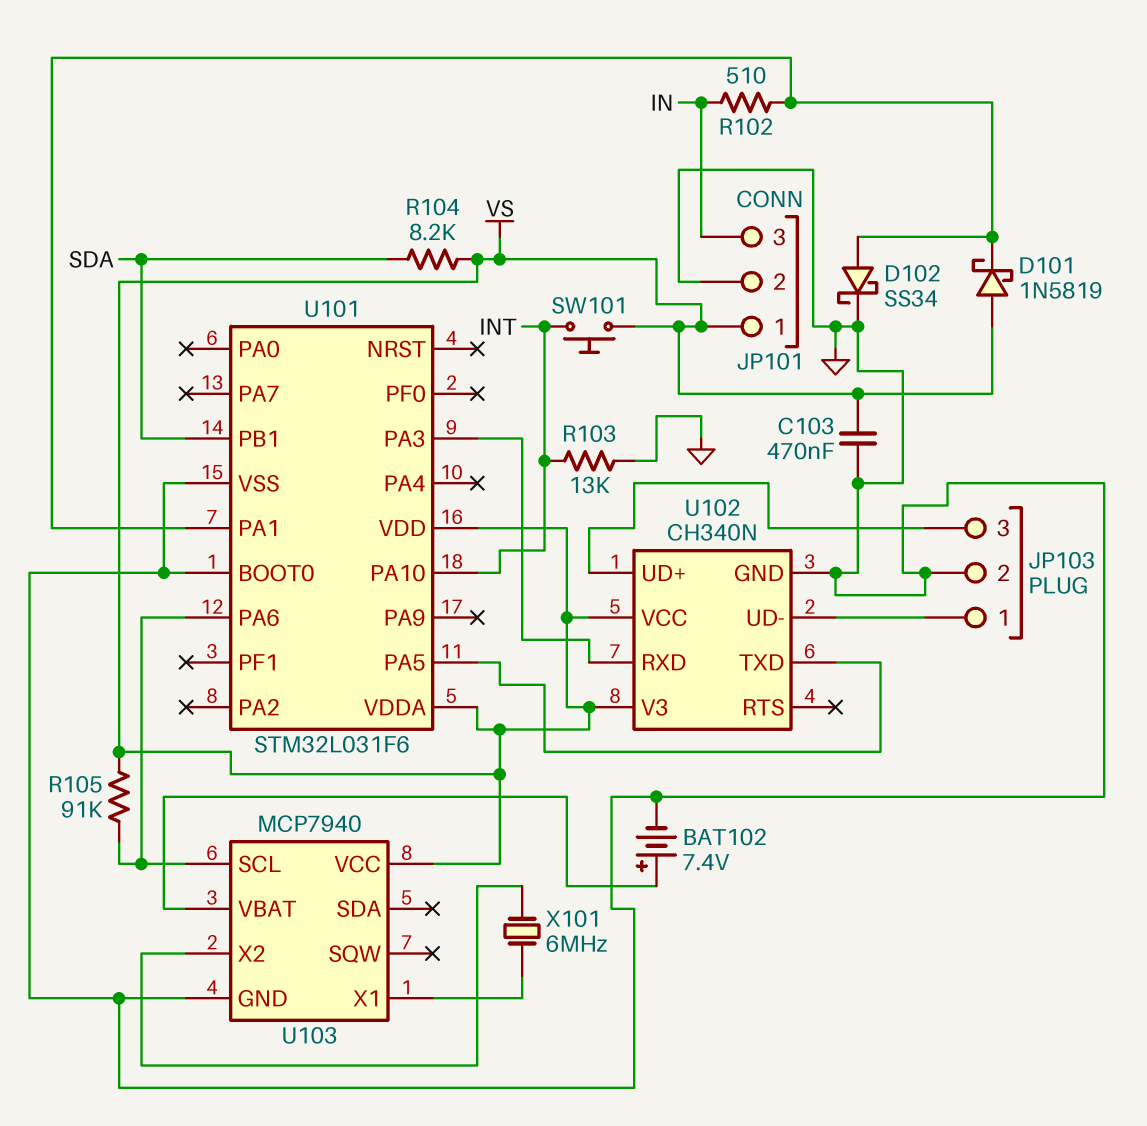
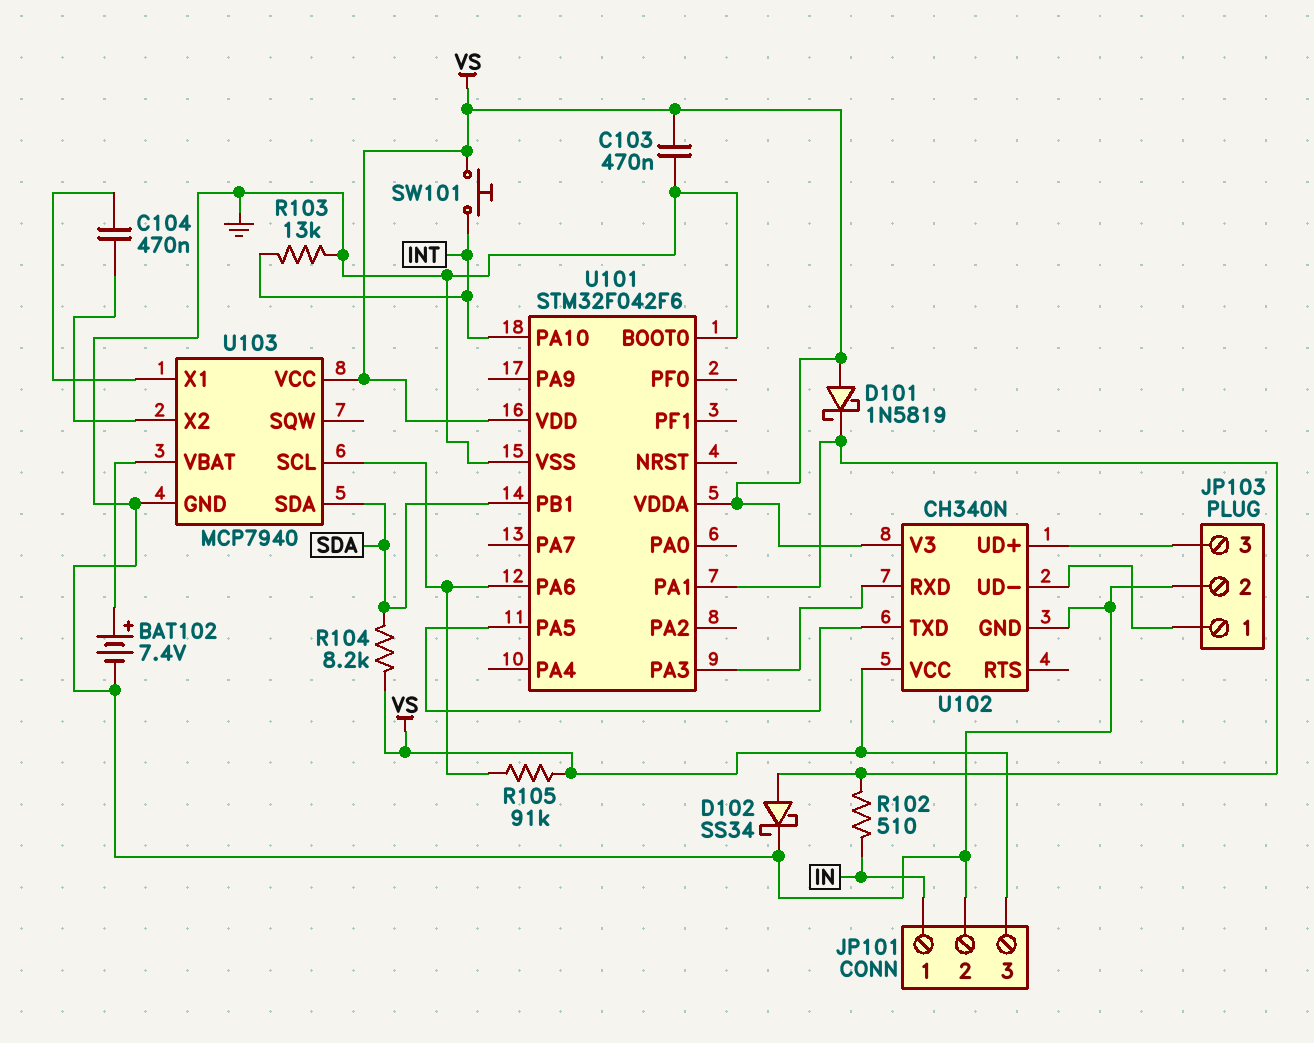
C104: none -> 470nF (U103/X1, U103/X2)
JP101 pin 1: VS -> IN
JP101 pin 3: IN -> VS
U101: STM32L031F6 -> STM32F042F6
U103 pin SDA: none -> SDA
X101: 6MHz (U103/X1, U103/X2) -> none

